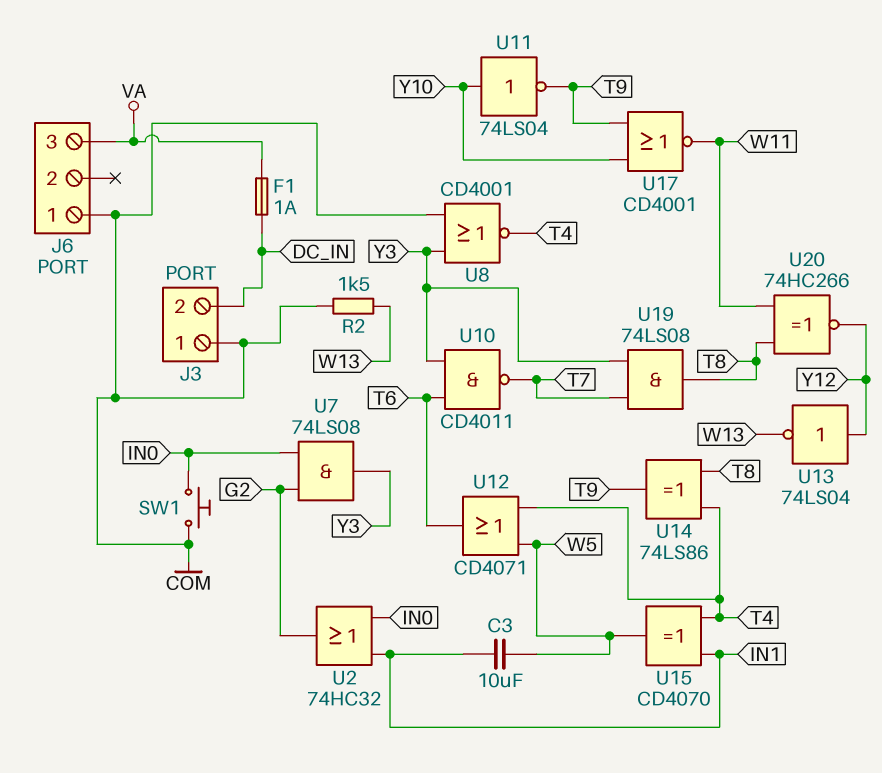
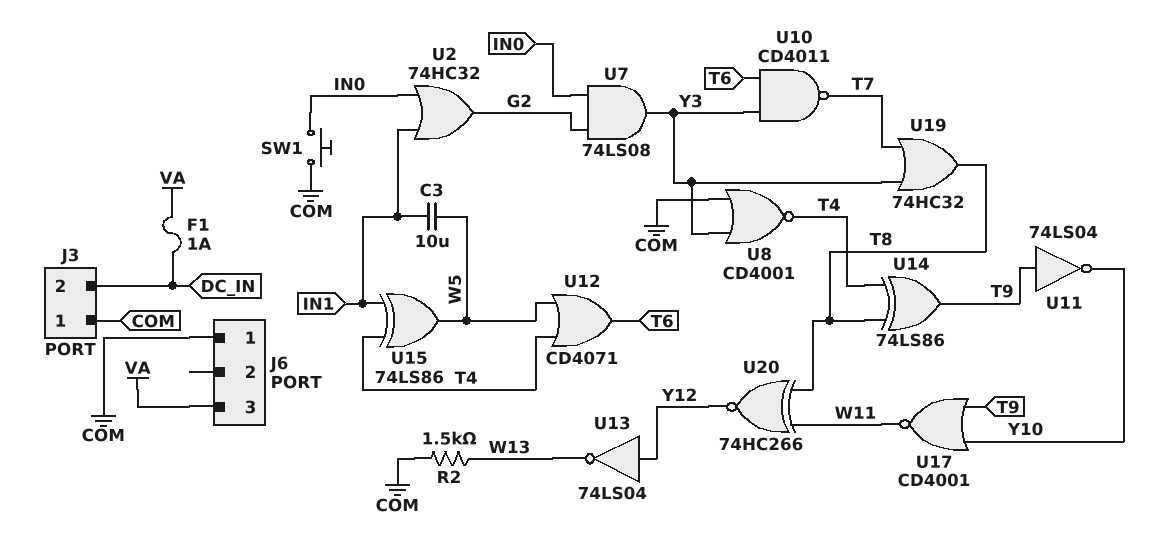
U11: NOT 74LS04 (in Y10, out T9) -> NOT 74LS04 (in T9, out Y10)
U15: XOR CD4070 (in IN1, in T4, out W5) -> XOR 74LS86 (in IN1, in T4, out W5)
U19: AND 74LS08 (in T7, in Y3, out T8) -> OR 74HC32 (in T7, in Y3, out T8)

